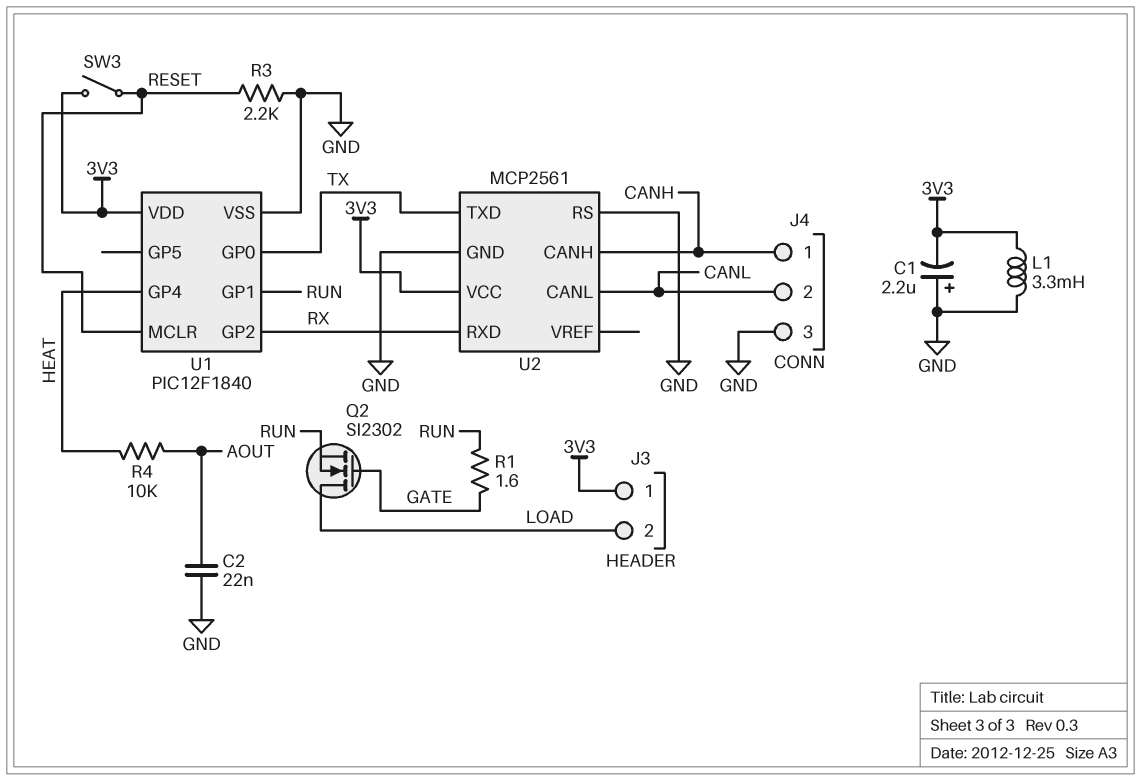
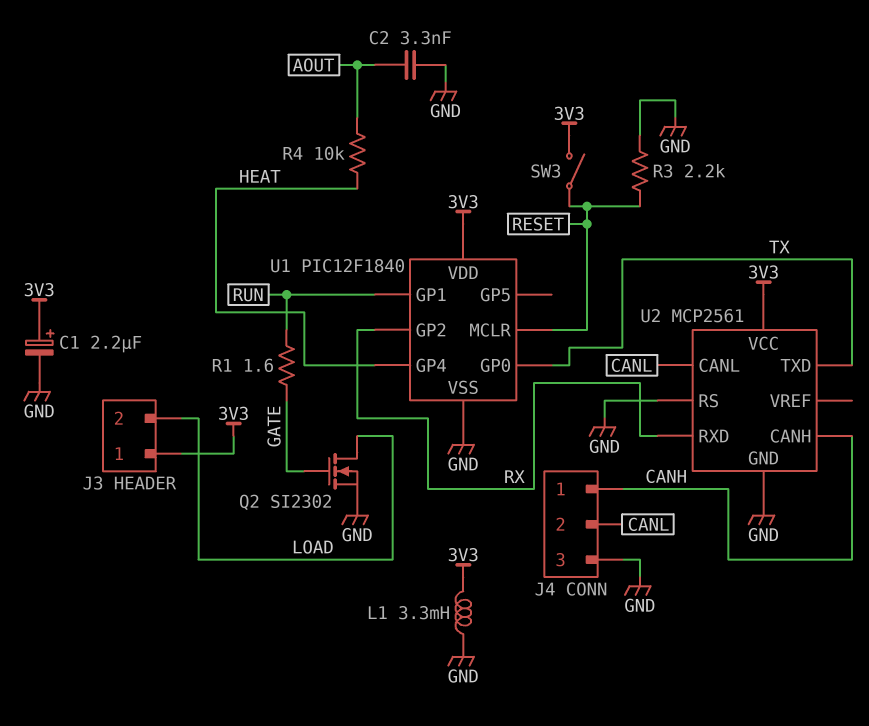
C1: 2.2uF (plus GND, minus 3V3) -> 2.2uF (plus 3V3, minus GND)
C2: 22nF (AOUT, GND) -> 3.3nF (AOUT, GND)
Q2: NMOS SI2302 (G GATE, D LOAD, S RUN) -> NMOS SI2302 (G GATE, D LOAD, S GND)

